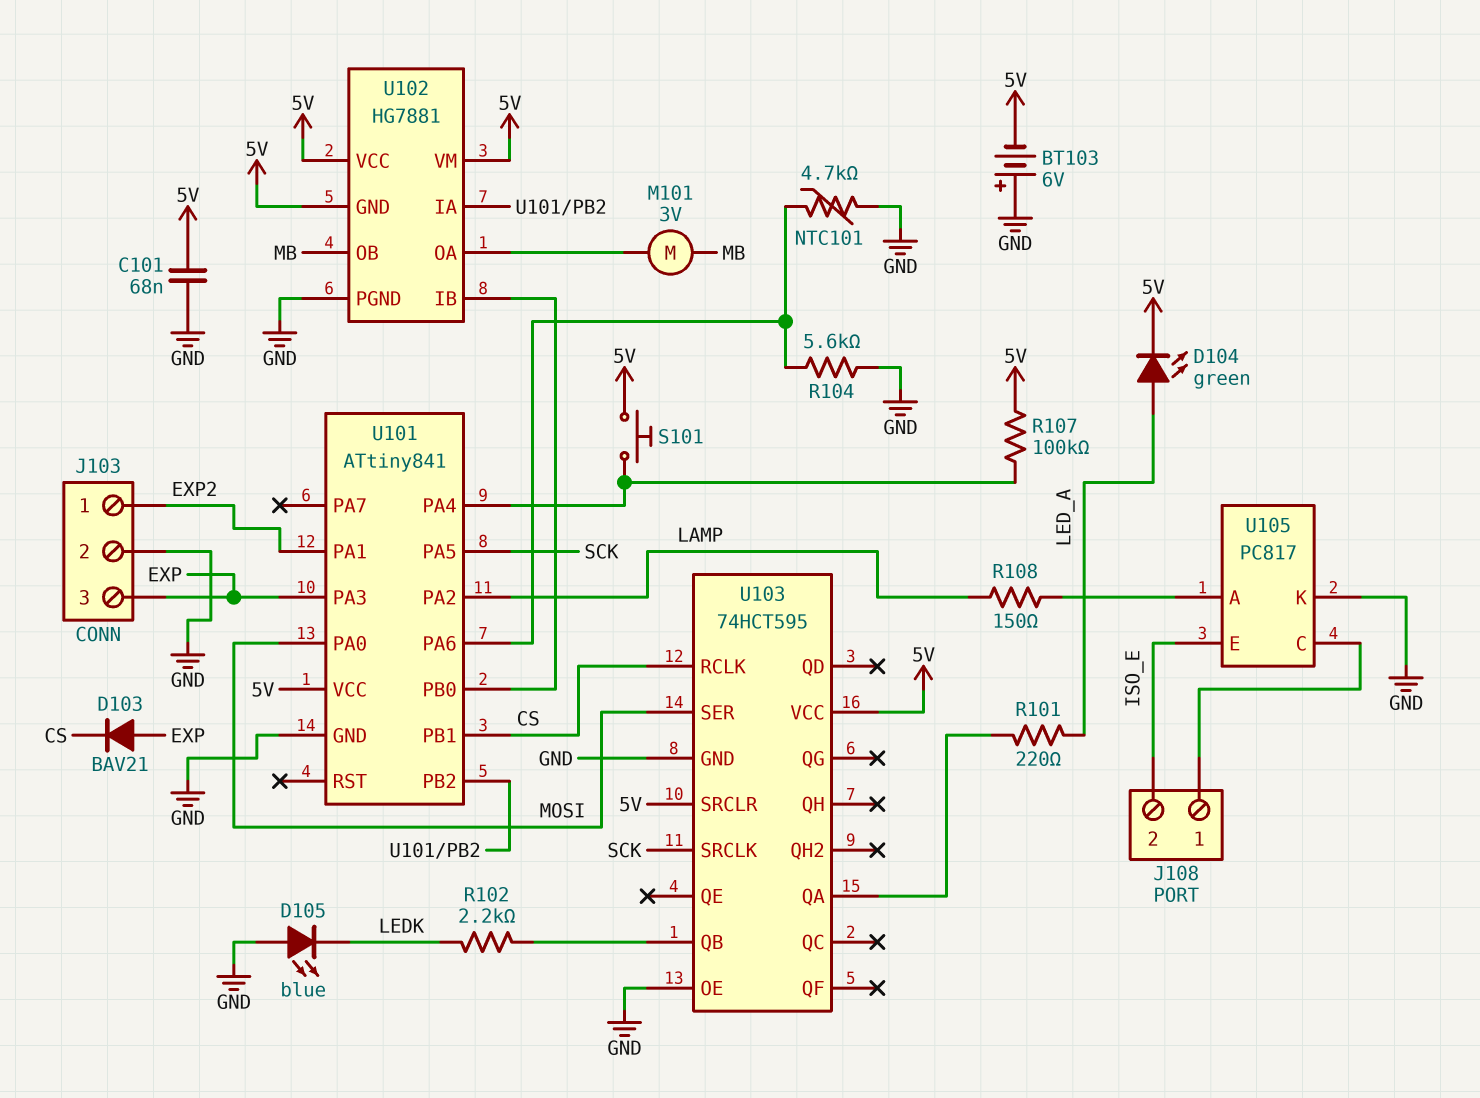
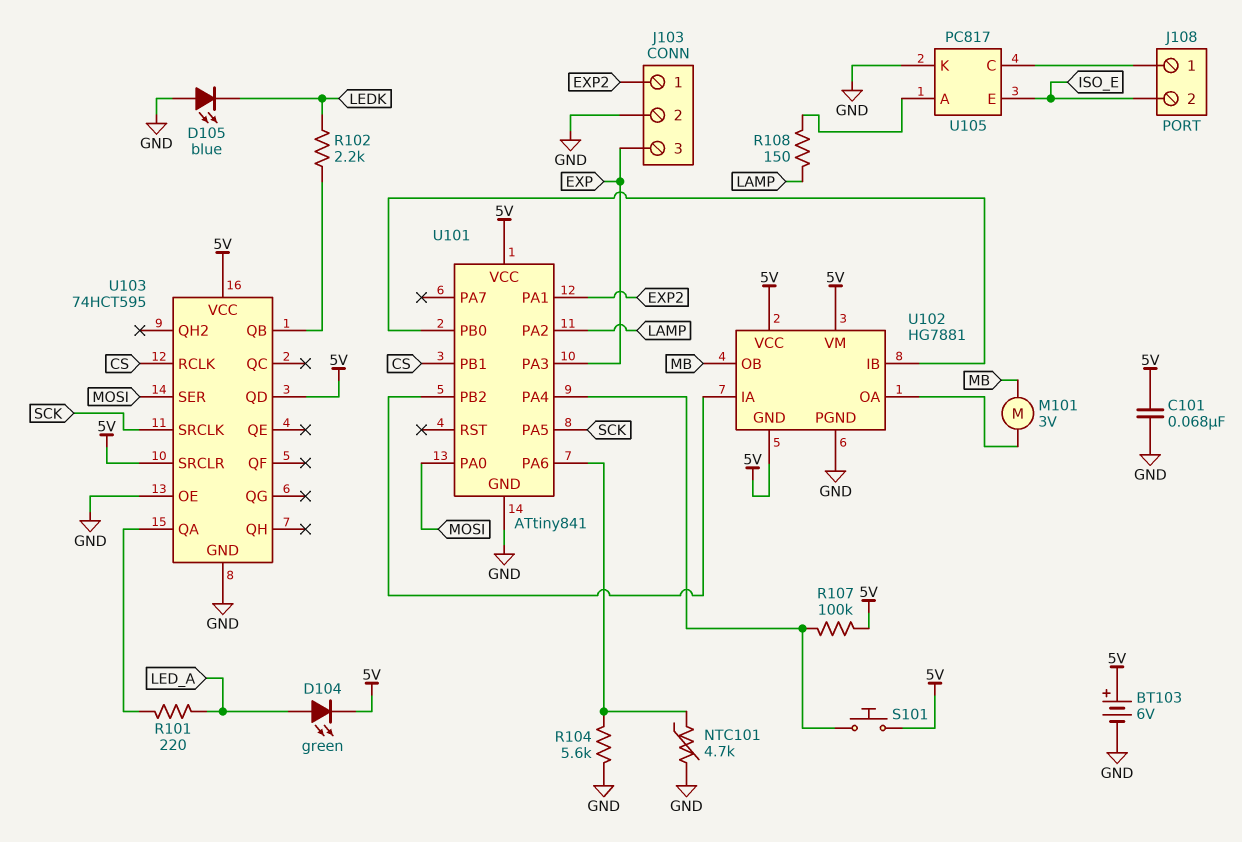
BT103: 6V (plus GND, minus 5V) -> 6V (plus 5V, minus GND)
D103: diode BAV21 (A EXP, K CS) -> none
U103 pin QD: none -> 5V

